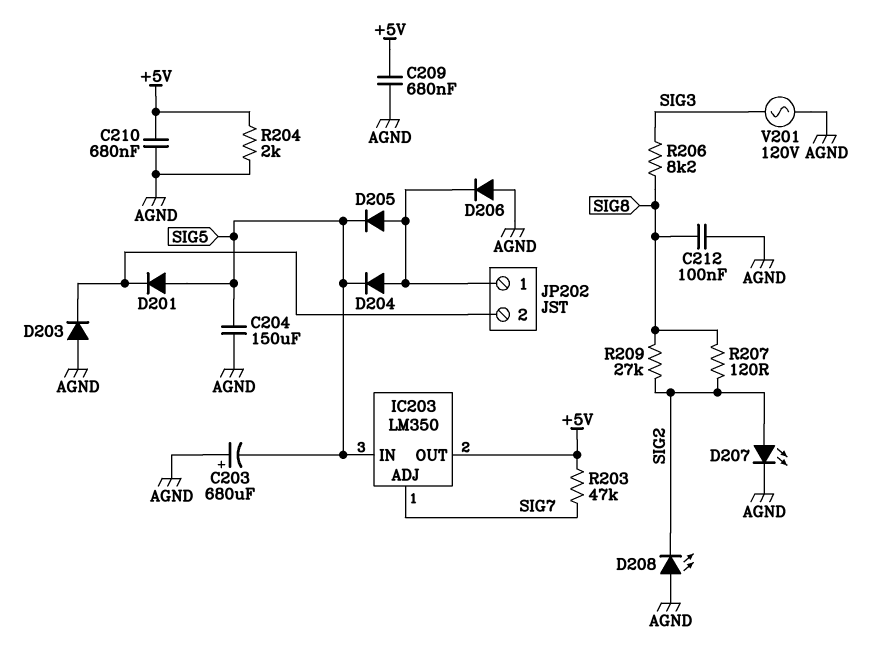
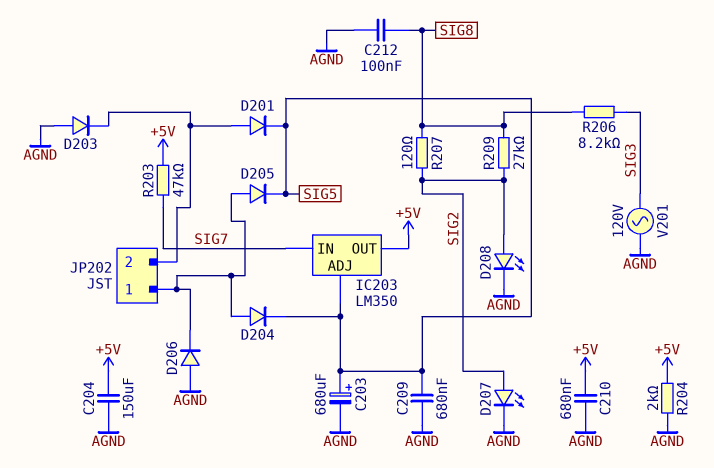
C203: 680uF (plus AGND, minus SIG5) -> 680uF (plus SIG5, minus AGND)
C204: 150uF (AGND, SIG5) -> 150uF (+5V, AGND)
C209: 680nF (+5V, AGND) -> 680nF (AGND, SIG5)
D201: diode (A SIG5, K JP202/2) -> diode (A JP202/2, K SIG5)
D208: LED (A AGND, K SIG2) -> LED (A SIG2, K AGND)
IC203 pin ADJ: SIG7 -> SIG5
IC203 pin IN: SIG5 -> SIG7

